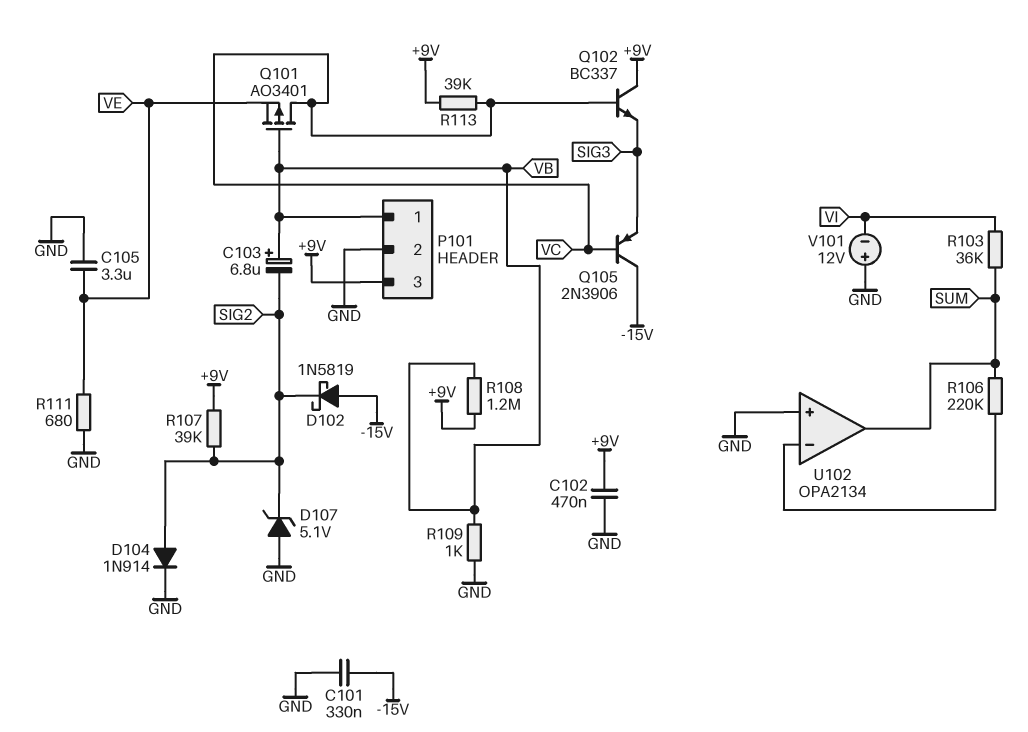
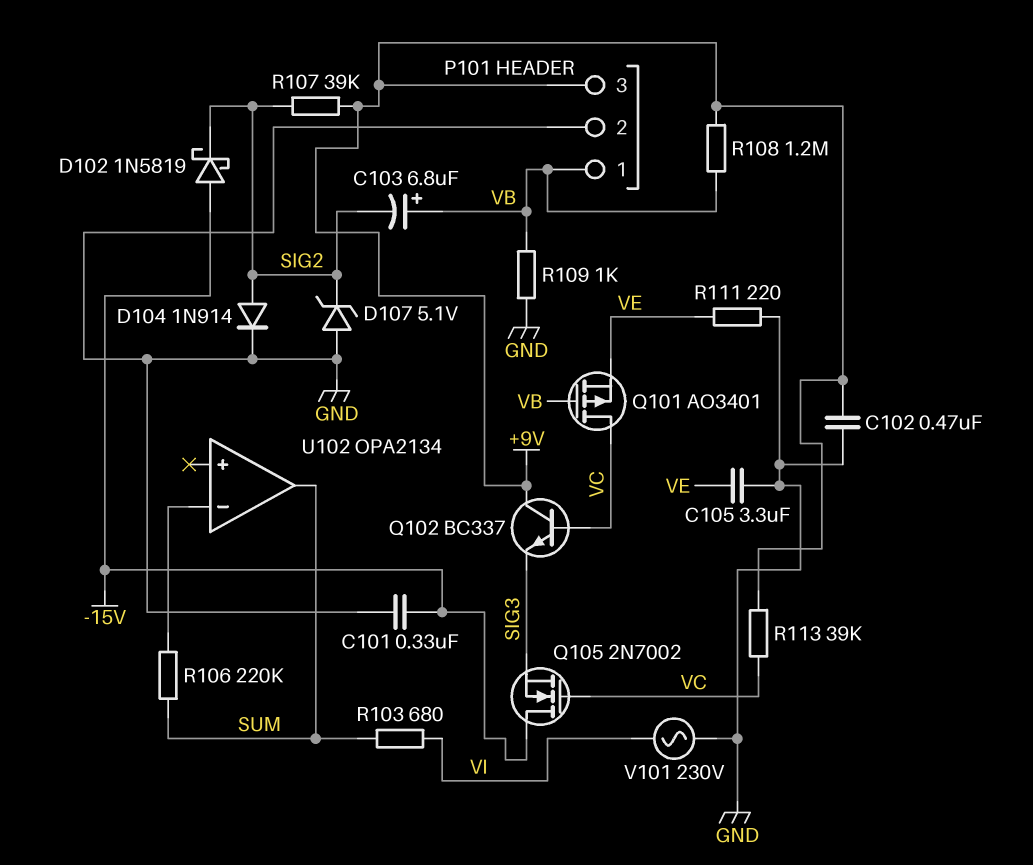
Q105: PNP 2N3906 (B VC, C -15V, E SIG3) -> NMOS 2N7002 (G VC, D -15V, S SIG3)
R103: 36k (SUM, VI) -> 680 (SUM, VI)
R111: 680 (GND, VE) -> 220 (GND, VE)
U102 pin in+: GND -> none
V101: 12V (plus GND, minus VI) -> AC 230V (GND, VI)

